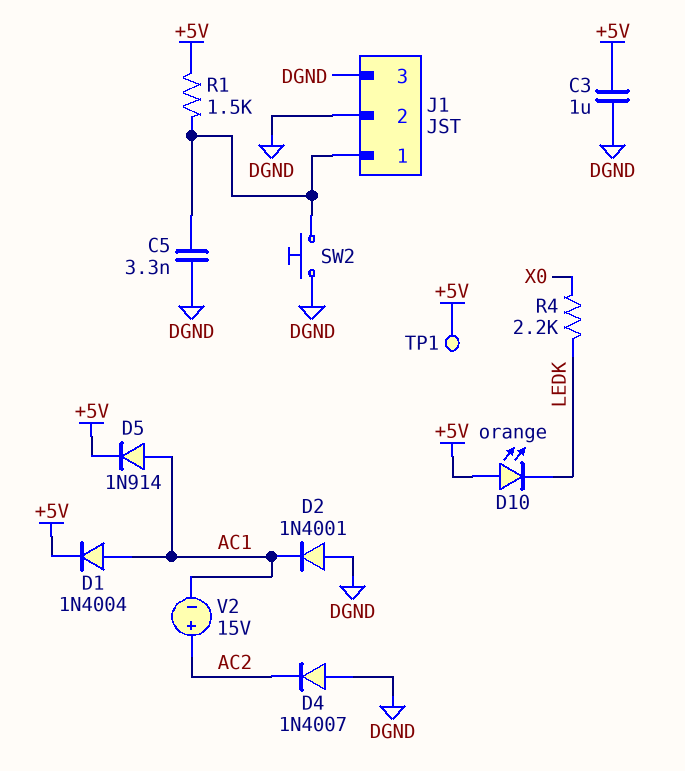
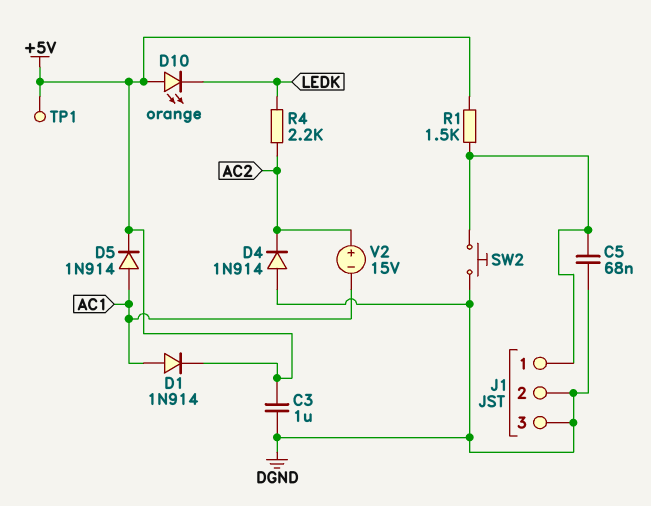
C5: 3.3nF (DGND, J1/1) -> 68nF (DGND, J1/1)
D1: diode 1N4004 (A AC1, K +5V) -> diode 1N914 (A AC1, K +5V)
D2: diode 1N4001 (A DGND, K AC1) -> none
D4: diode 1N4007 (A DGND, K AC2) -> diode 1N914 (A DGND, K AC2)
R4: 2.2k (LEDK, X0) -> 2.2k (AC2, LEDK)

